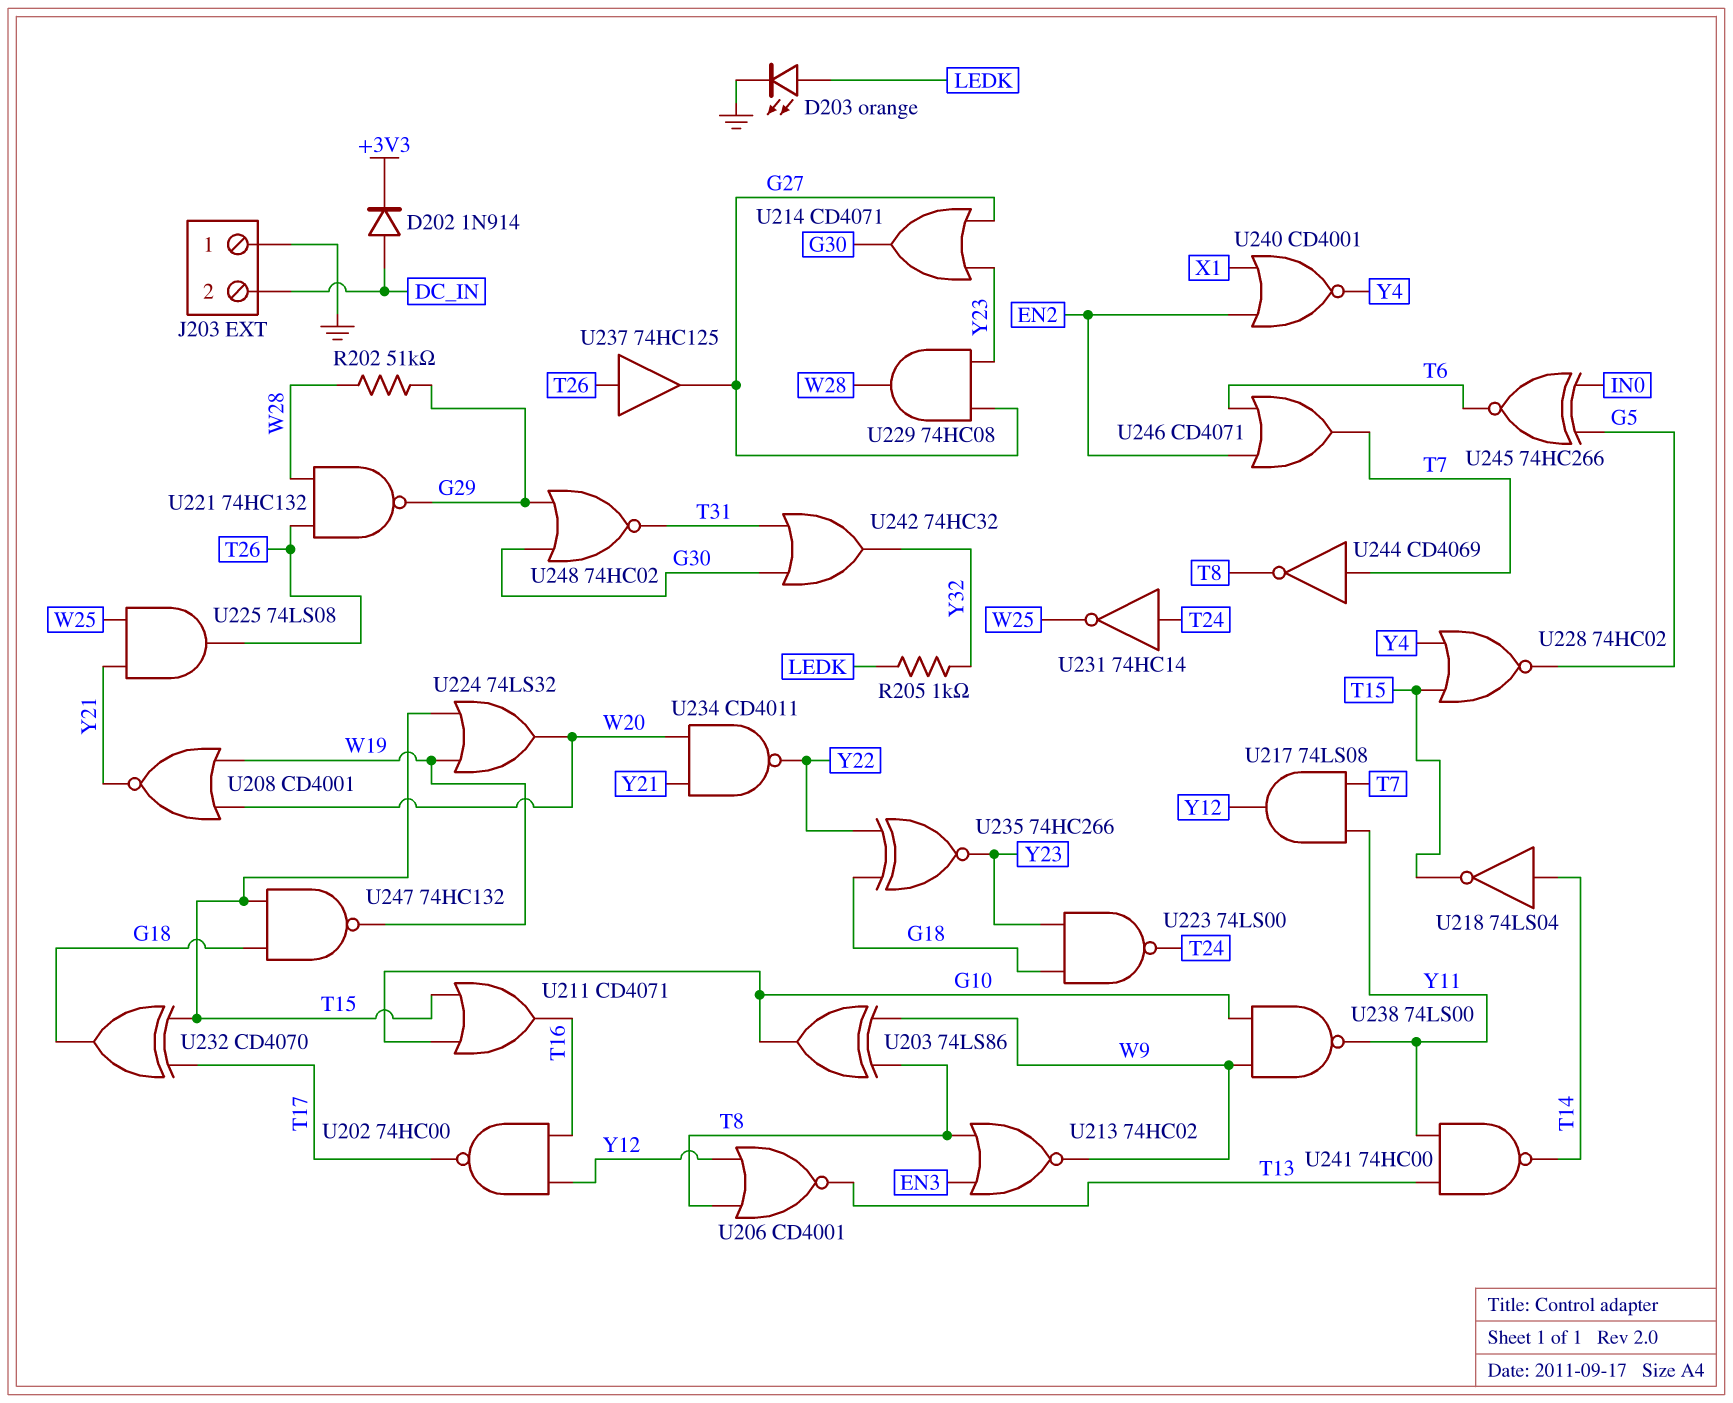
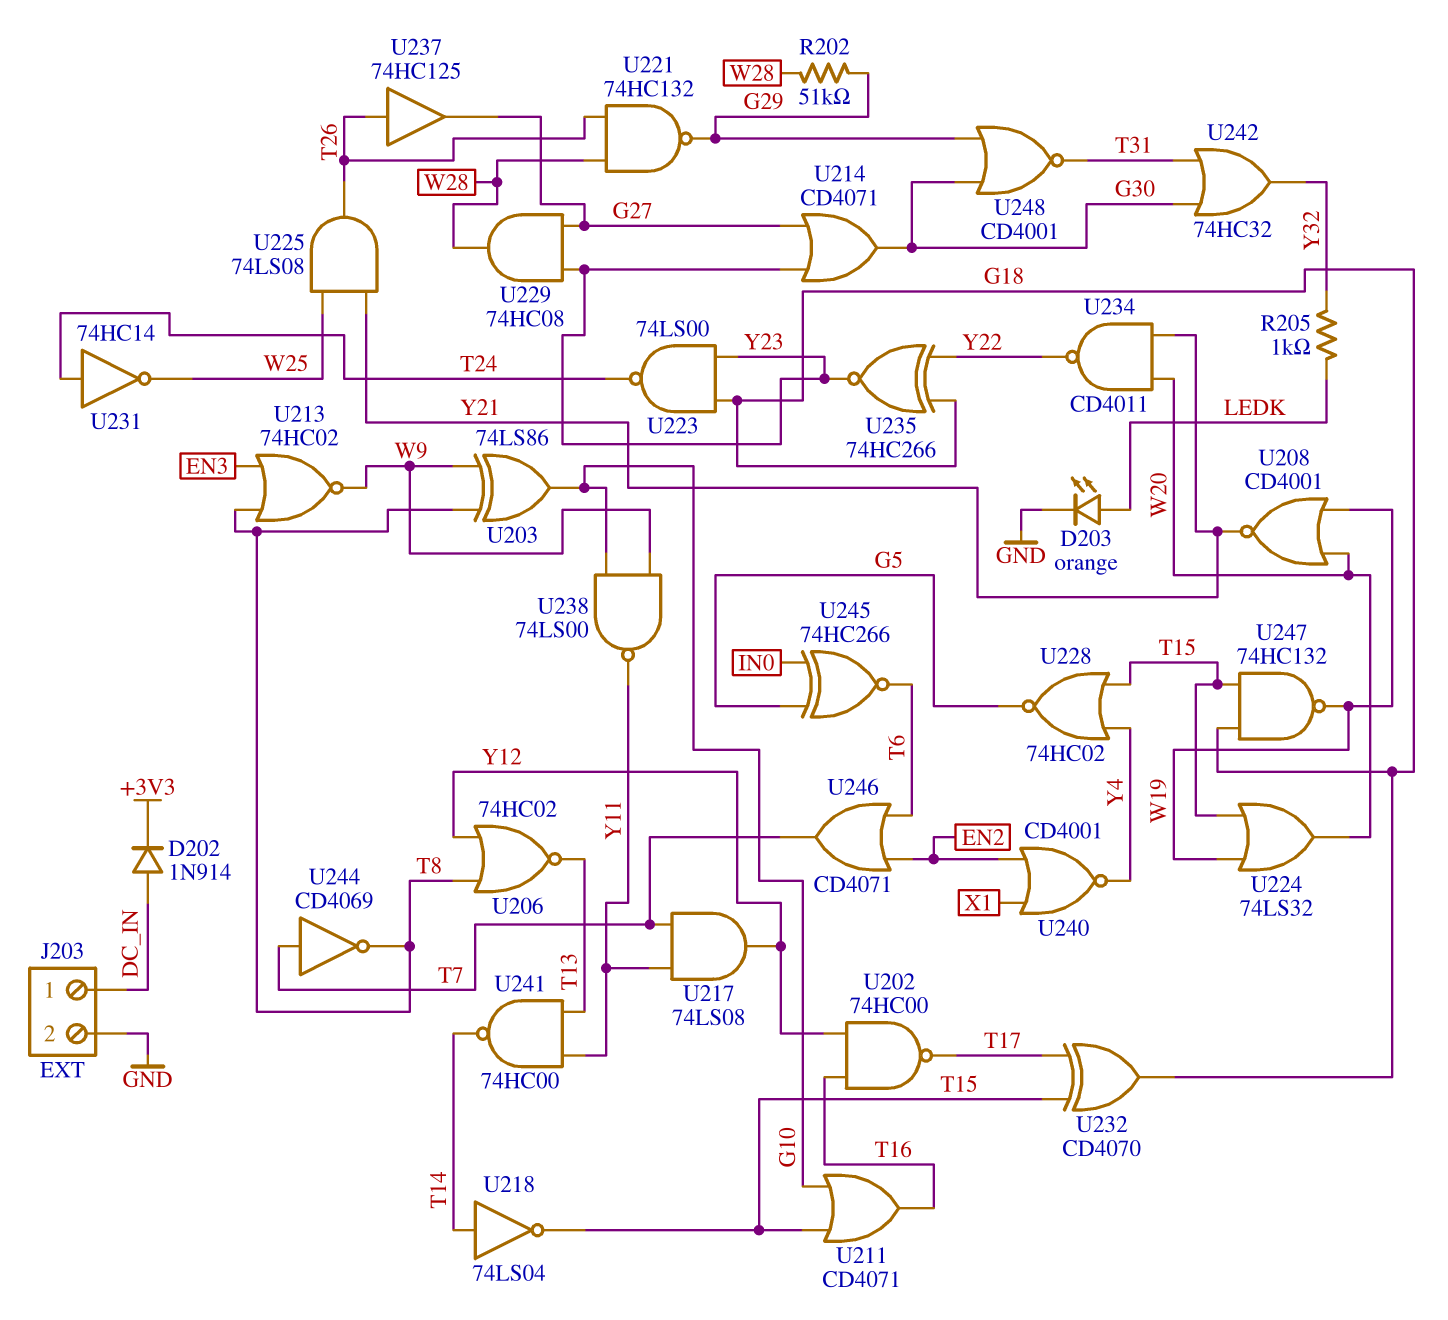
J203 pin 1: GND -> DC_IN
J203 pin 2: DC_IN -> GND
U206: NOR CD4001 (in T8, in Y12, out T13) -> NOR 74HC02 (in T8, in Y12, out T13)
U248: NOR 74HC02 (in G29, in G30, out T31) -> NOR CD4001 (in G29, in G30, out T31)

